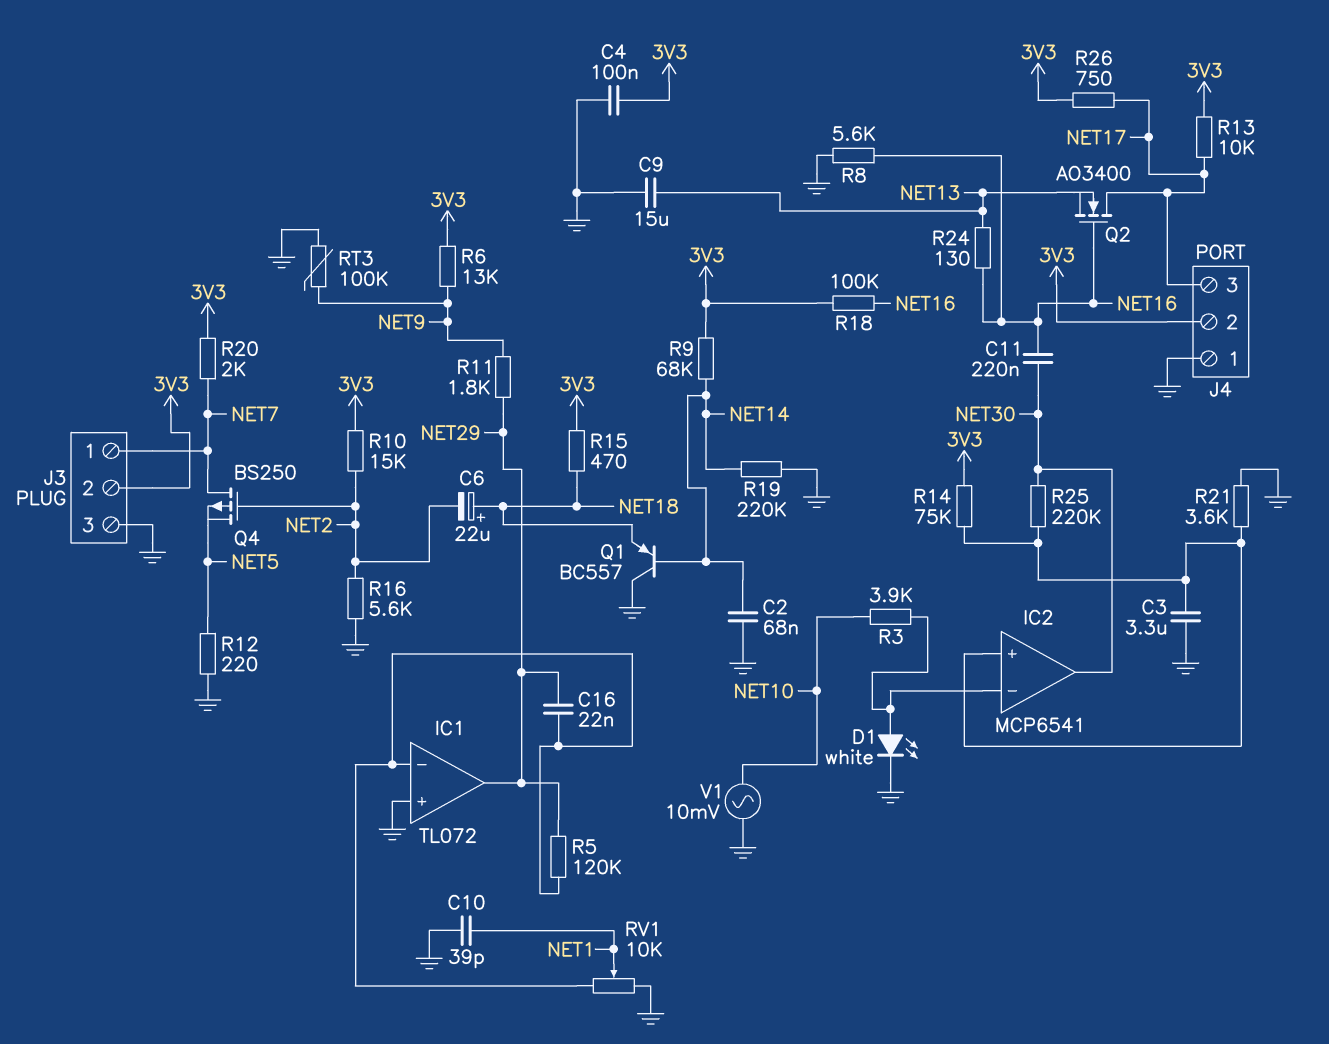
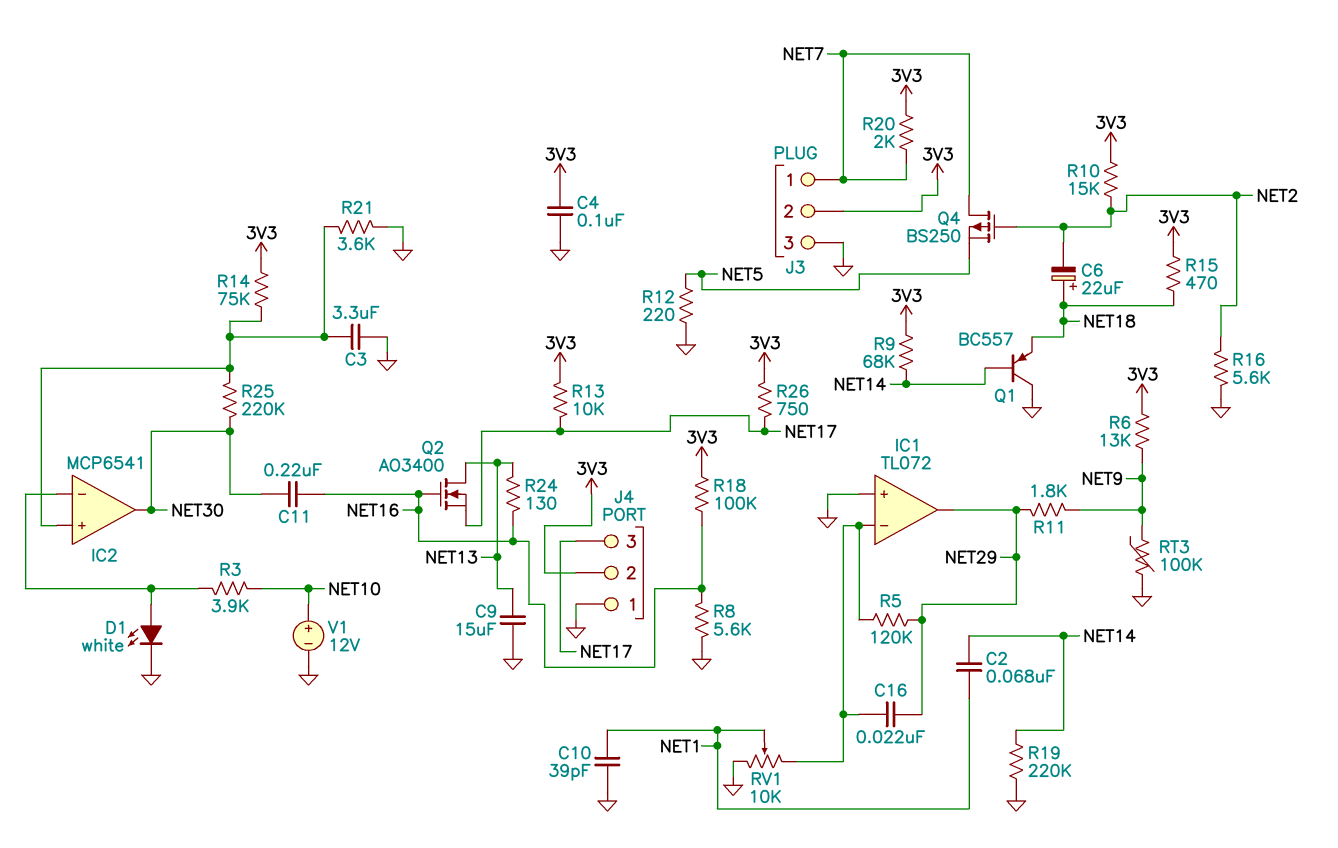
C2: 68nF (GND, NET14) -> 68nF (NET1, NET14)
Q2: NMOS AO3400 (G NET16, D NET17, S NET13) -> NMOS AO3400 (G NET16, D NET13, S NET17)
V1: AC 10mV (GND, NET10) -> 12V (plus NET10, minus GND)

